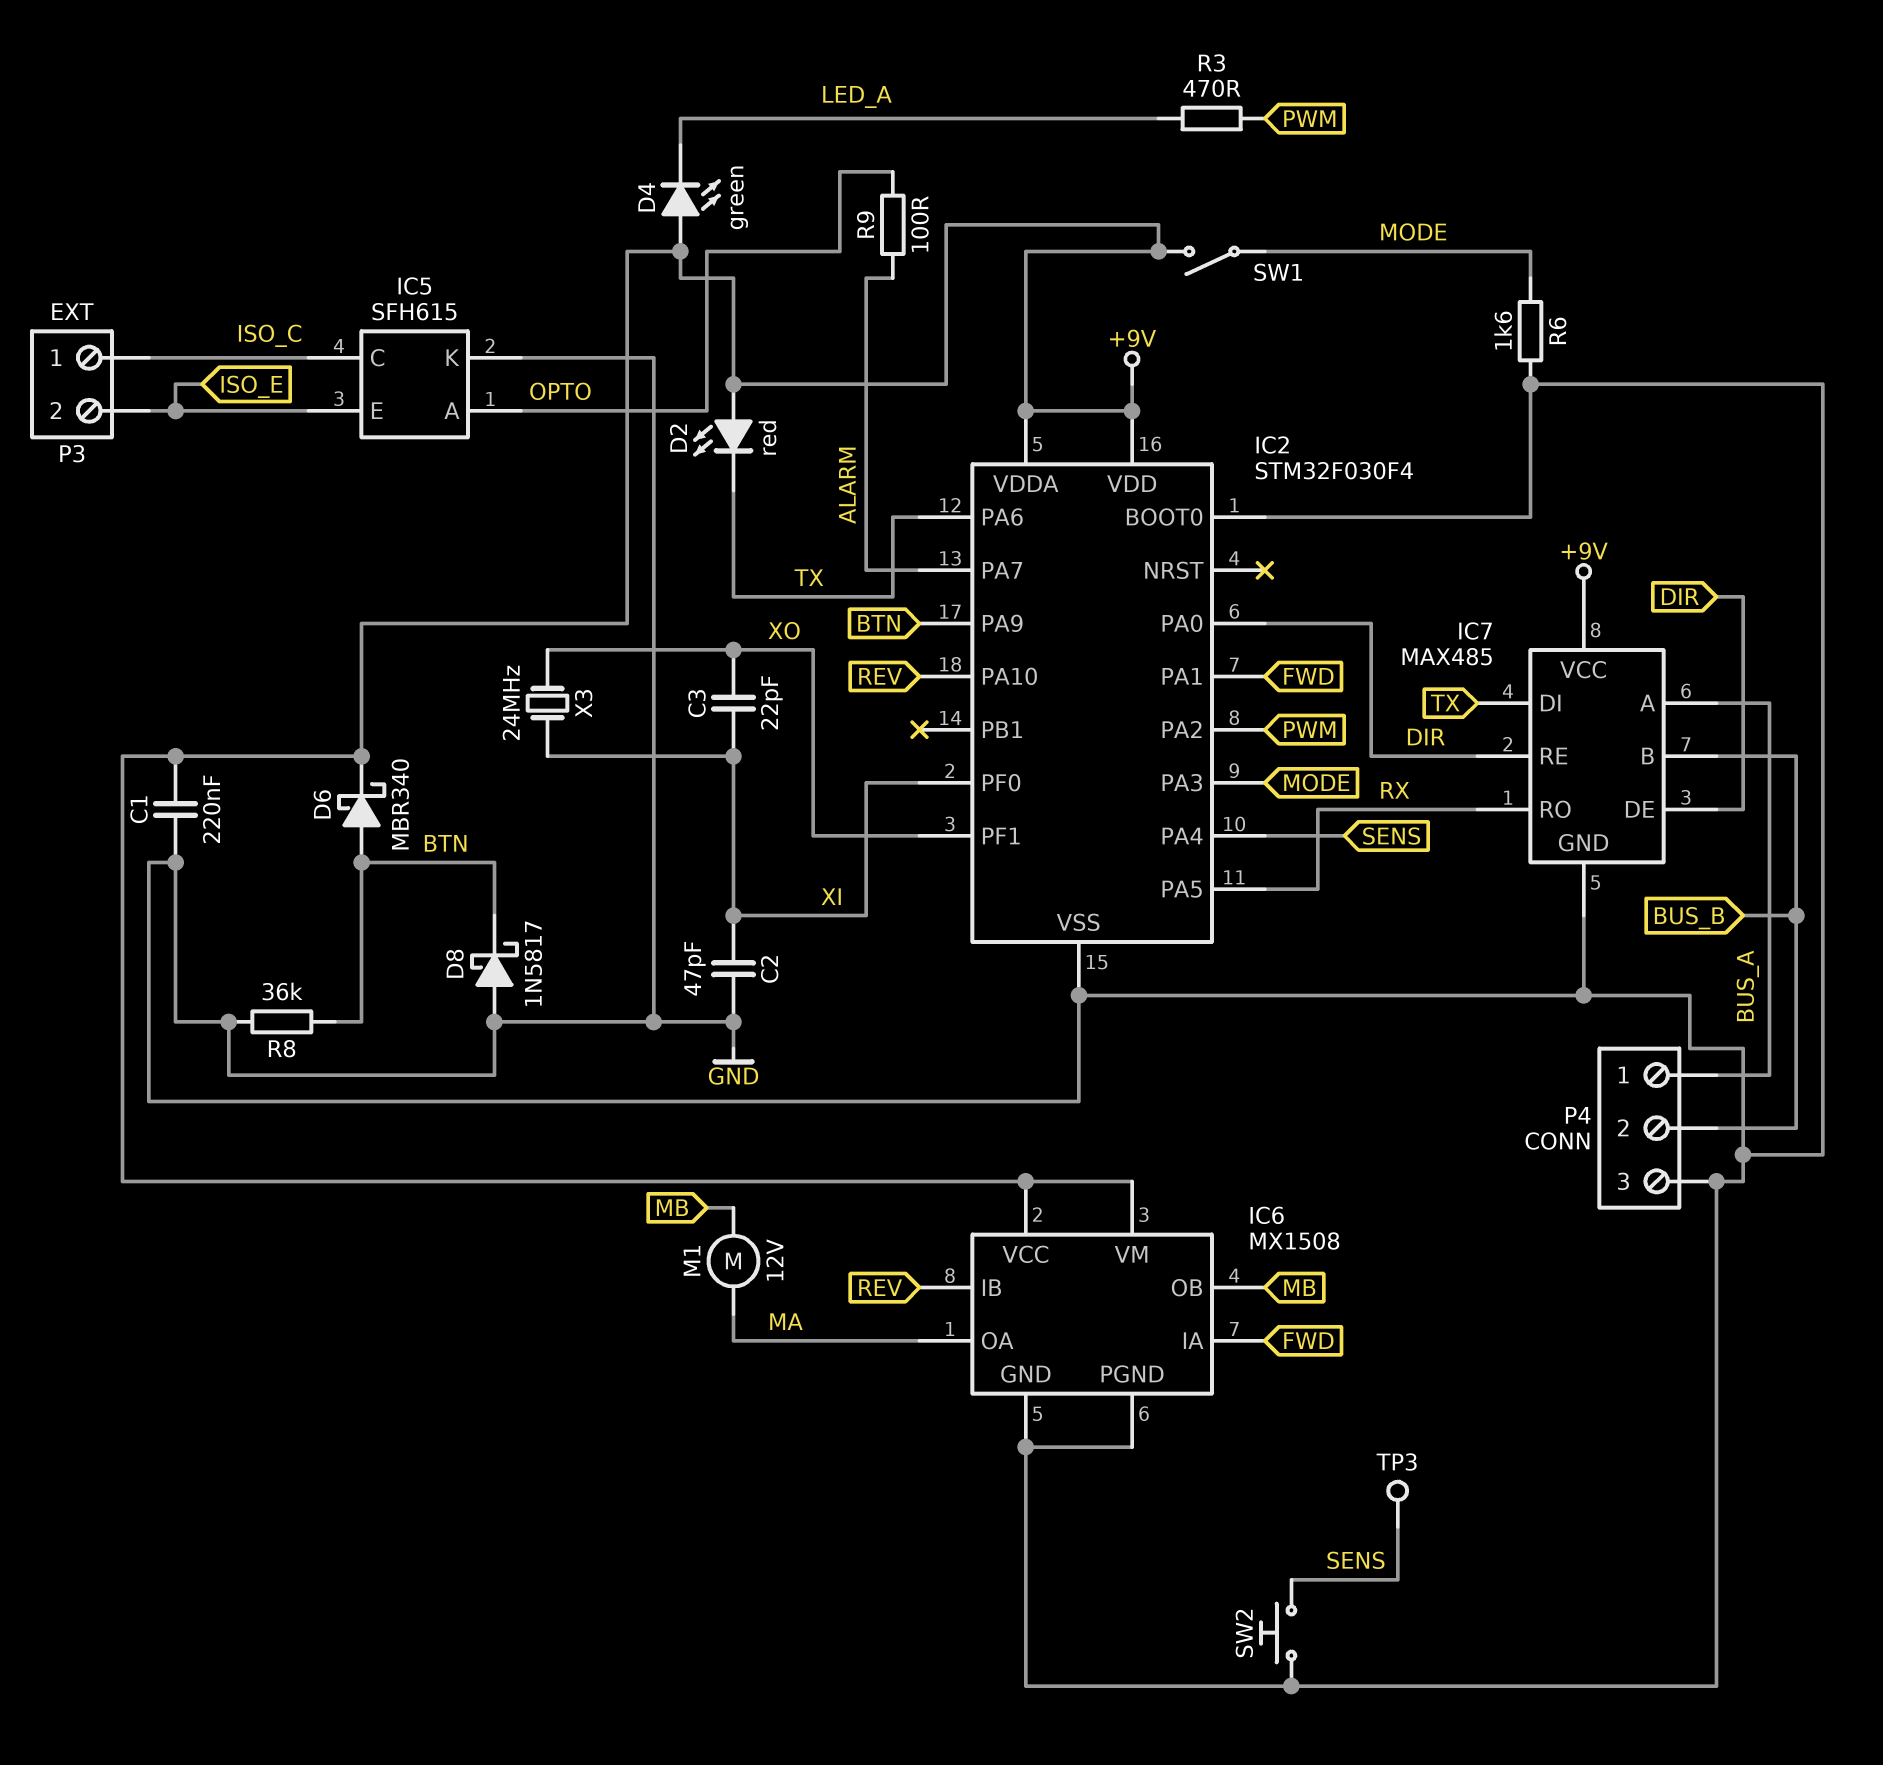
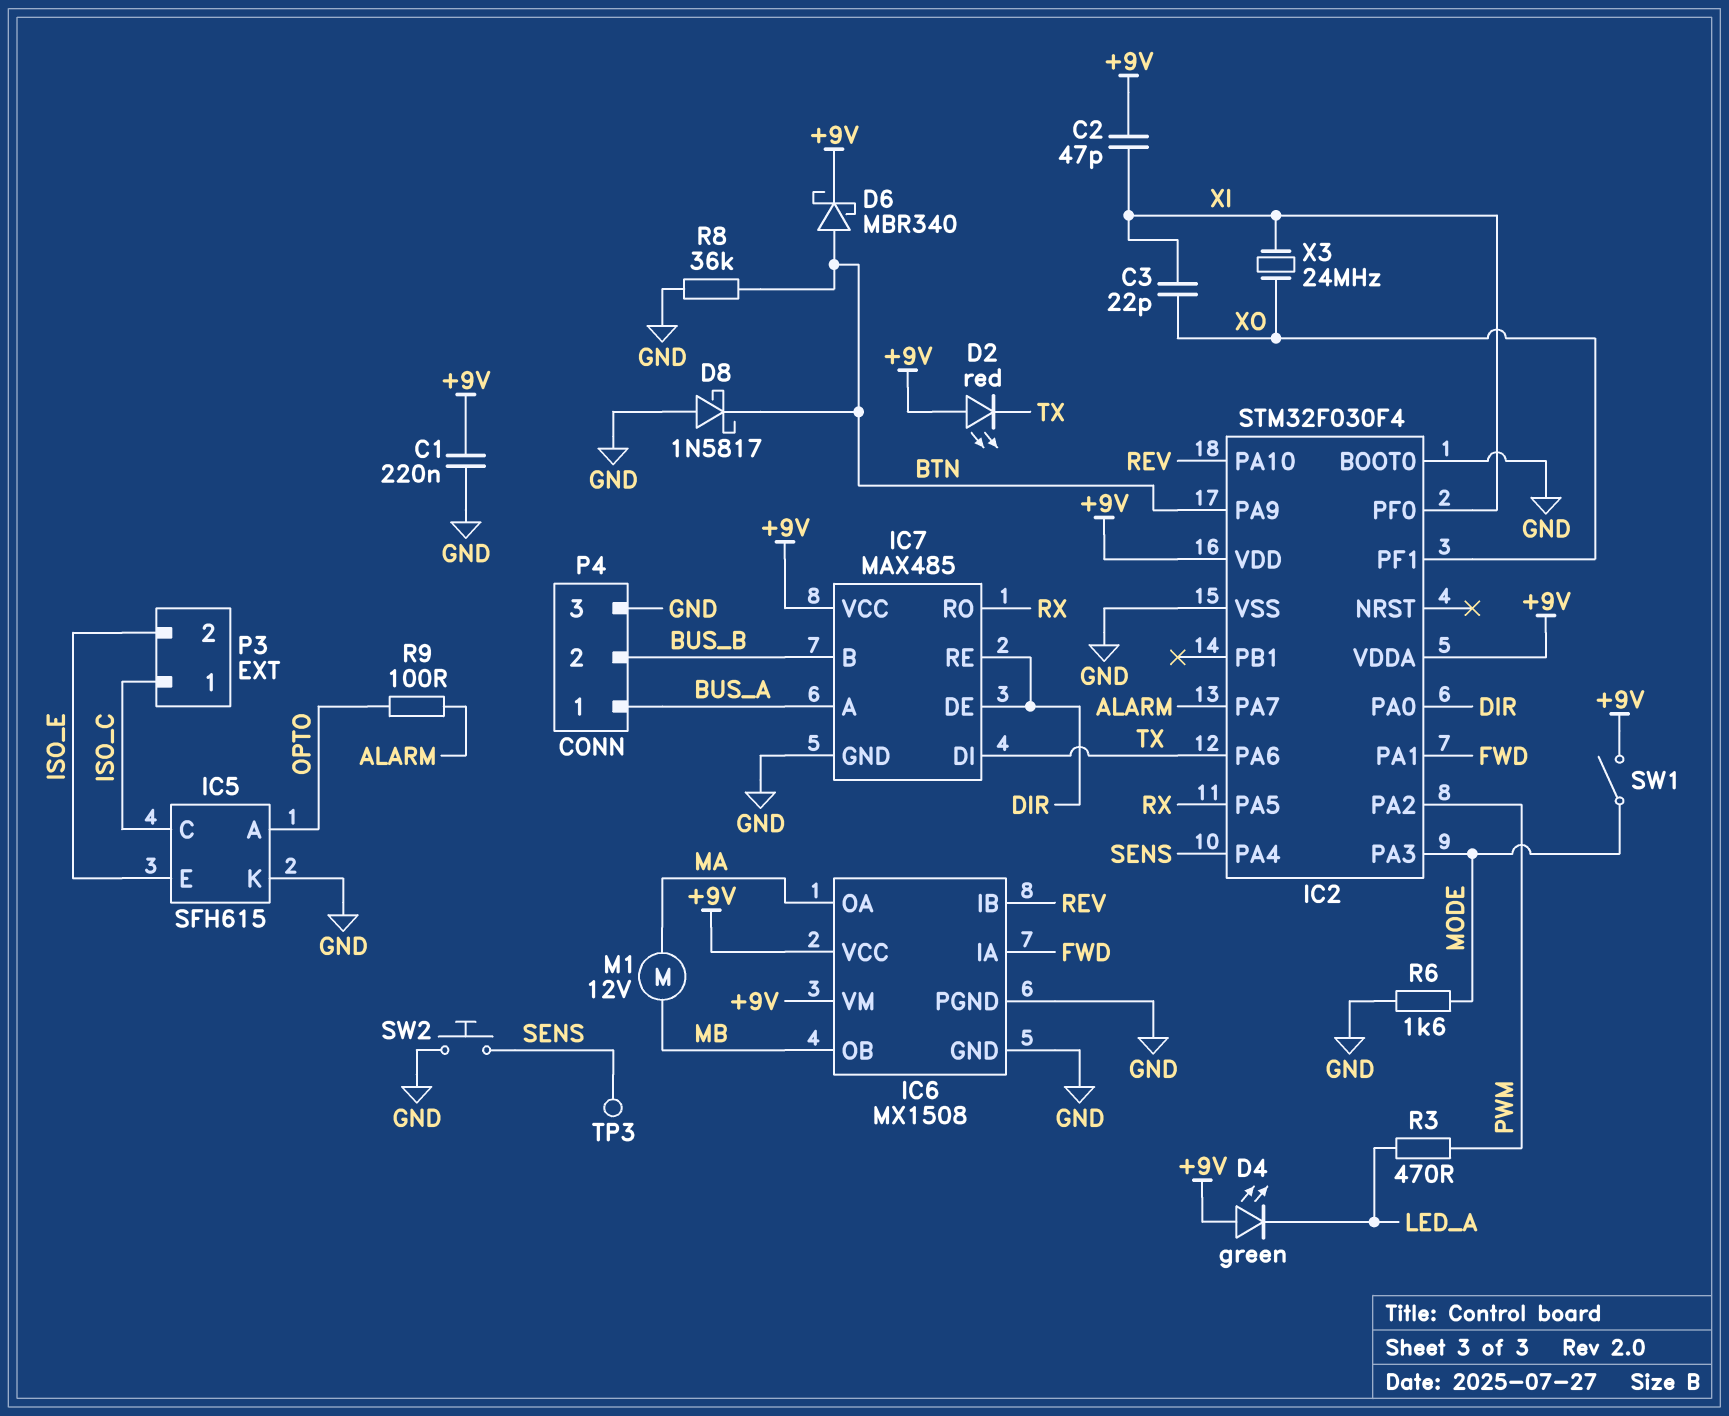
C2: 47pF (GND, XI) -> 47pF (+9V, XI)

